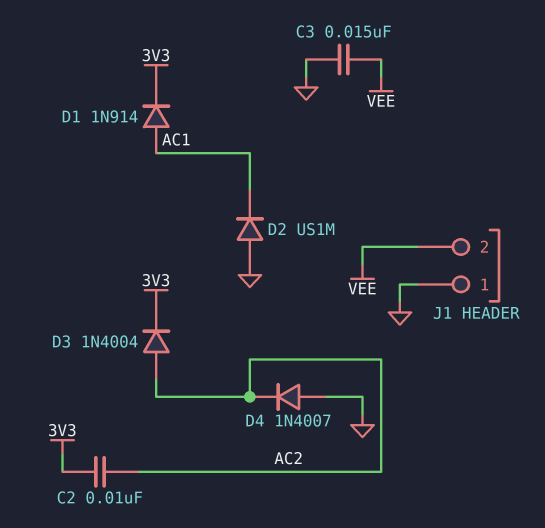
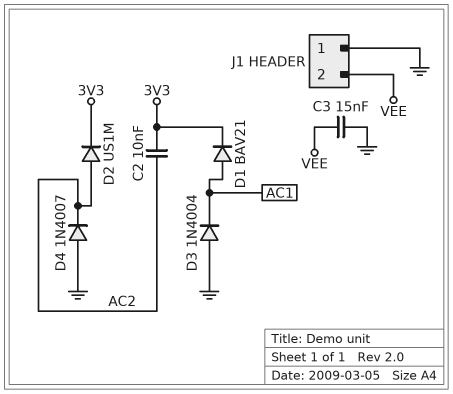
D1: diode 1N914 (A AC1, K 3V3) -> diode BAV21 (A AC1, K 3V3)
D2: diode US1M (A GND, K AC1) -> diode US1M (A AC2, K 3V3)
D3: diode 1N4004 (A AC2, K 3V3) -> diode 1N4004 (A GND, K AC1)

